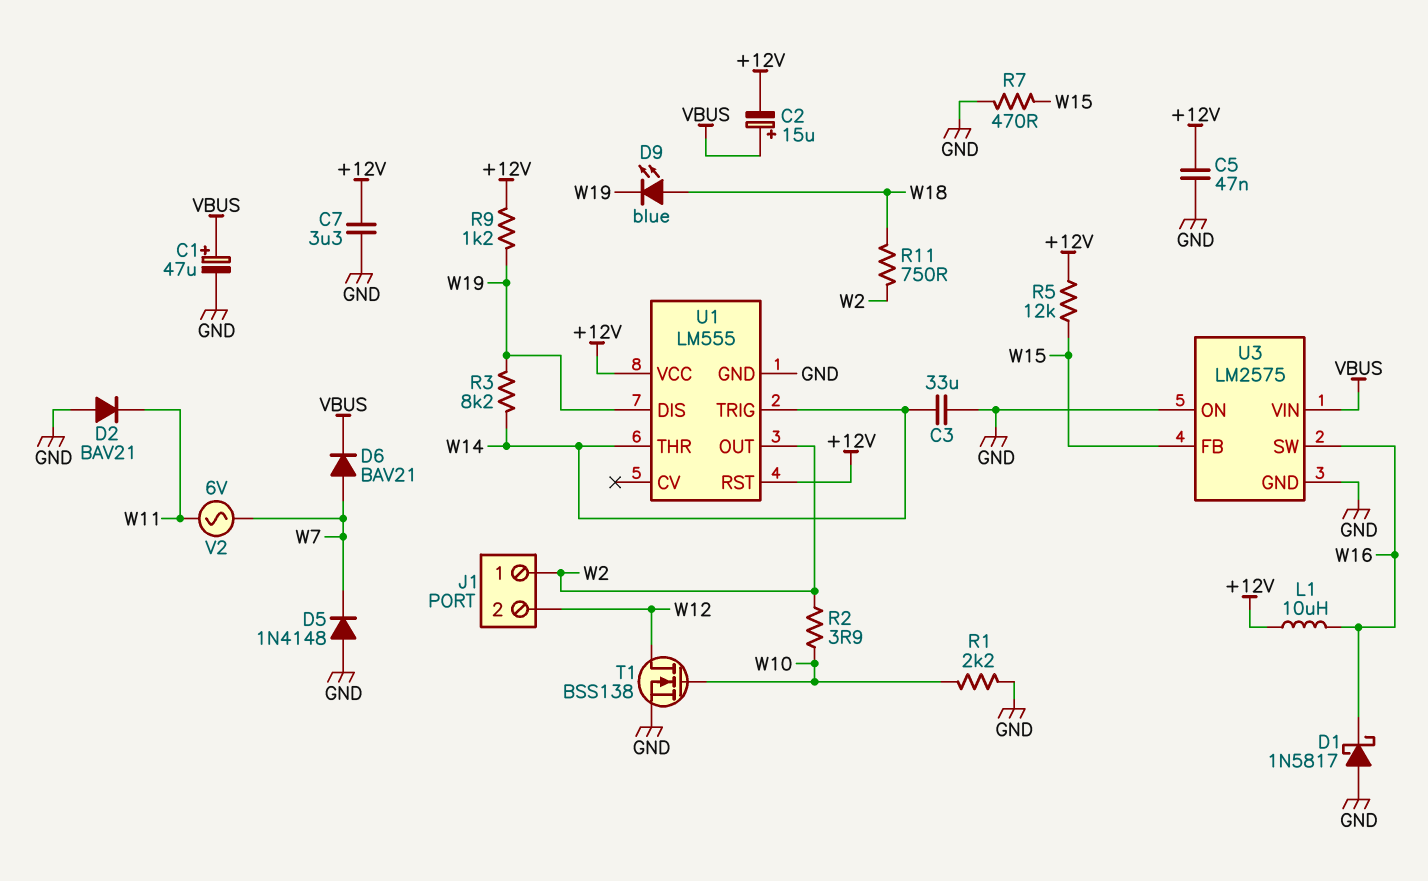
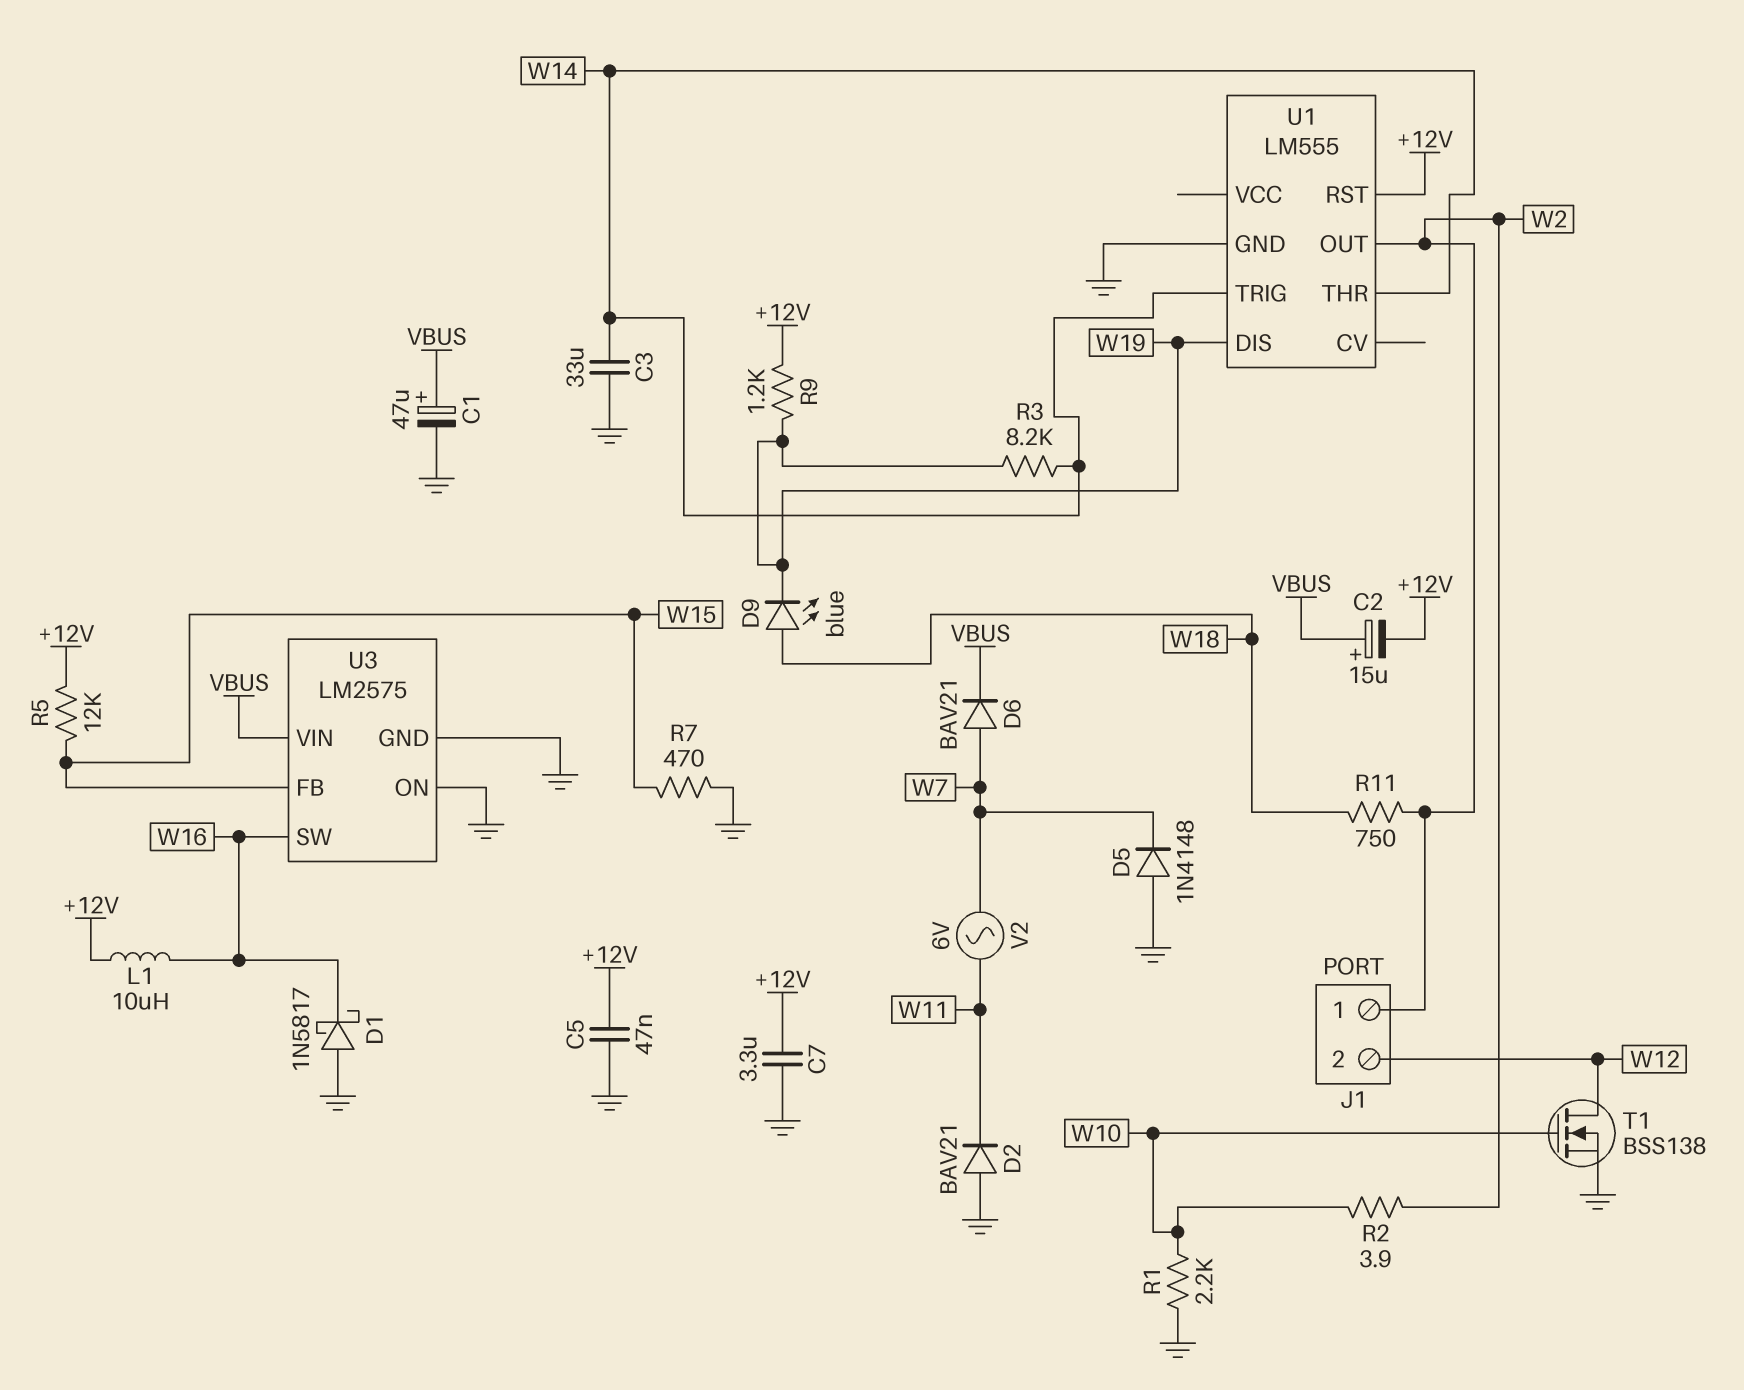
U1 pin VCC: +12V -> none

